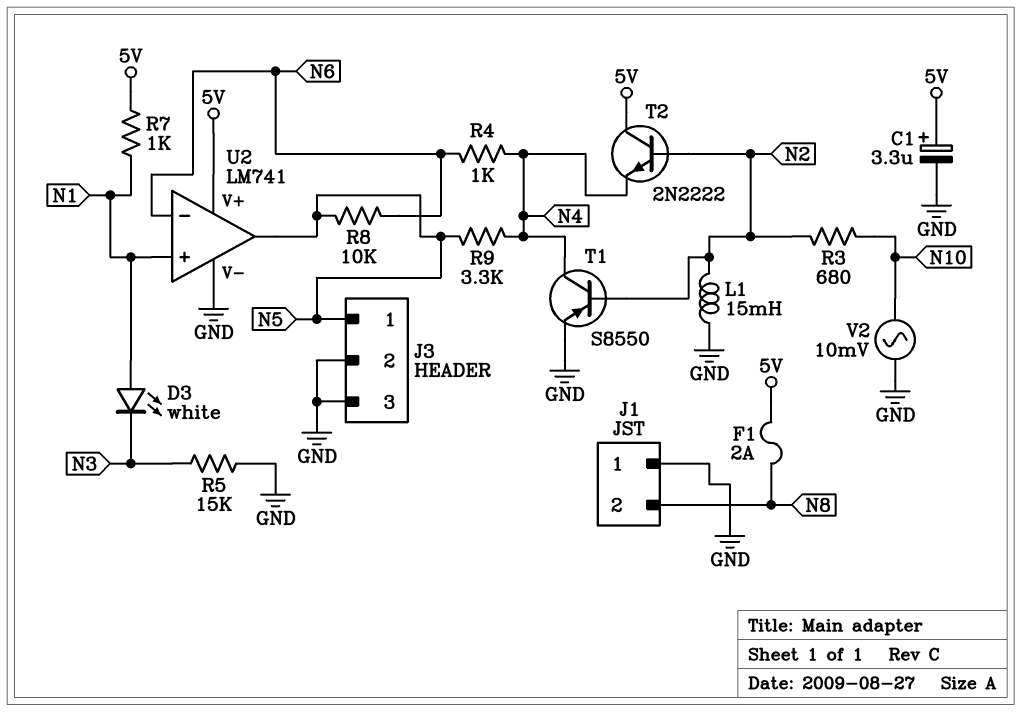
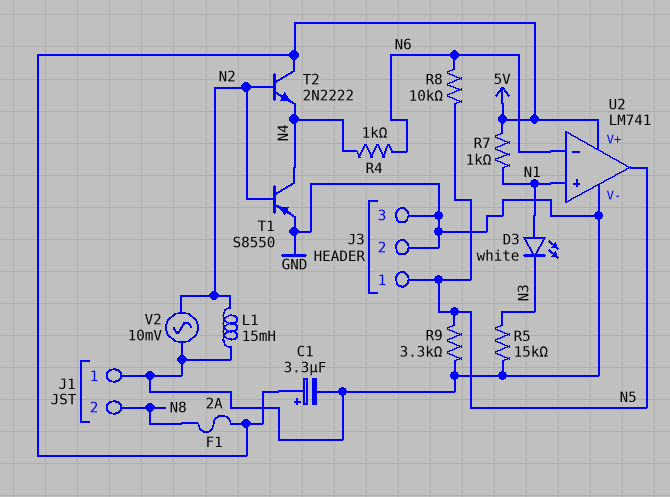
R3: 680 (N2, N10) -> none
R9: 3.3k (N4, N5) -> 3.3k (GND, N5)
V2: AC 10mV (GND, N10) -> AC 10mV (GND, N2)

